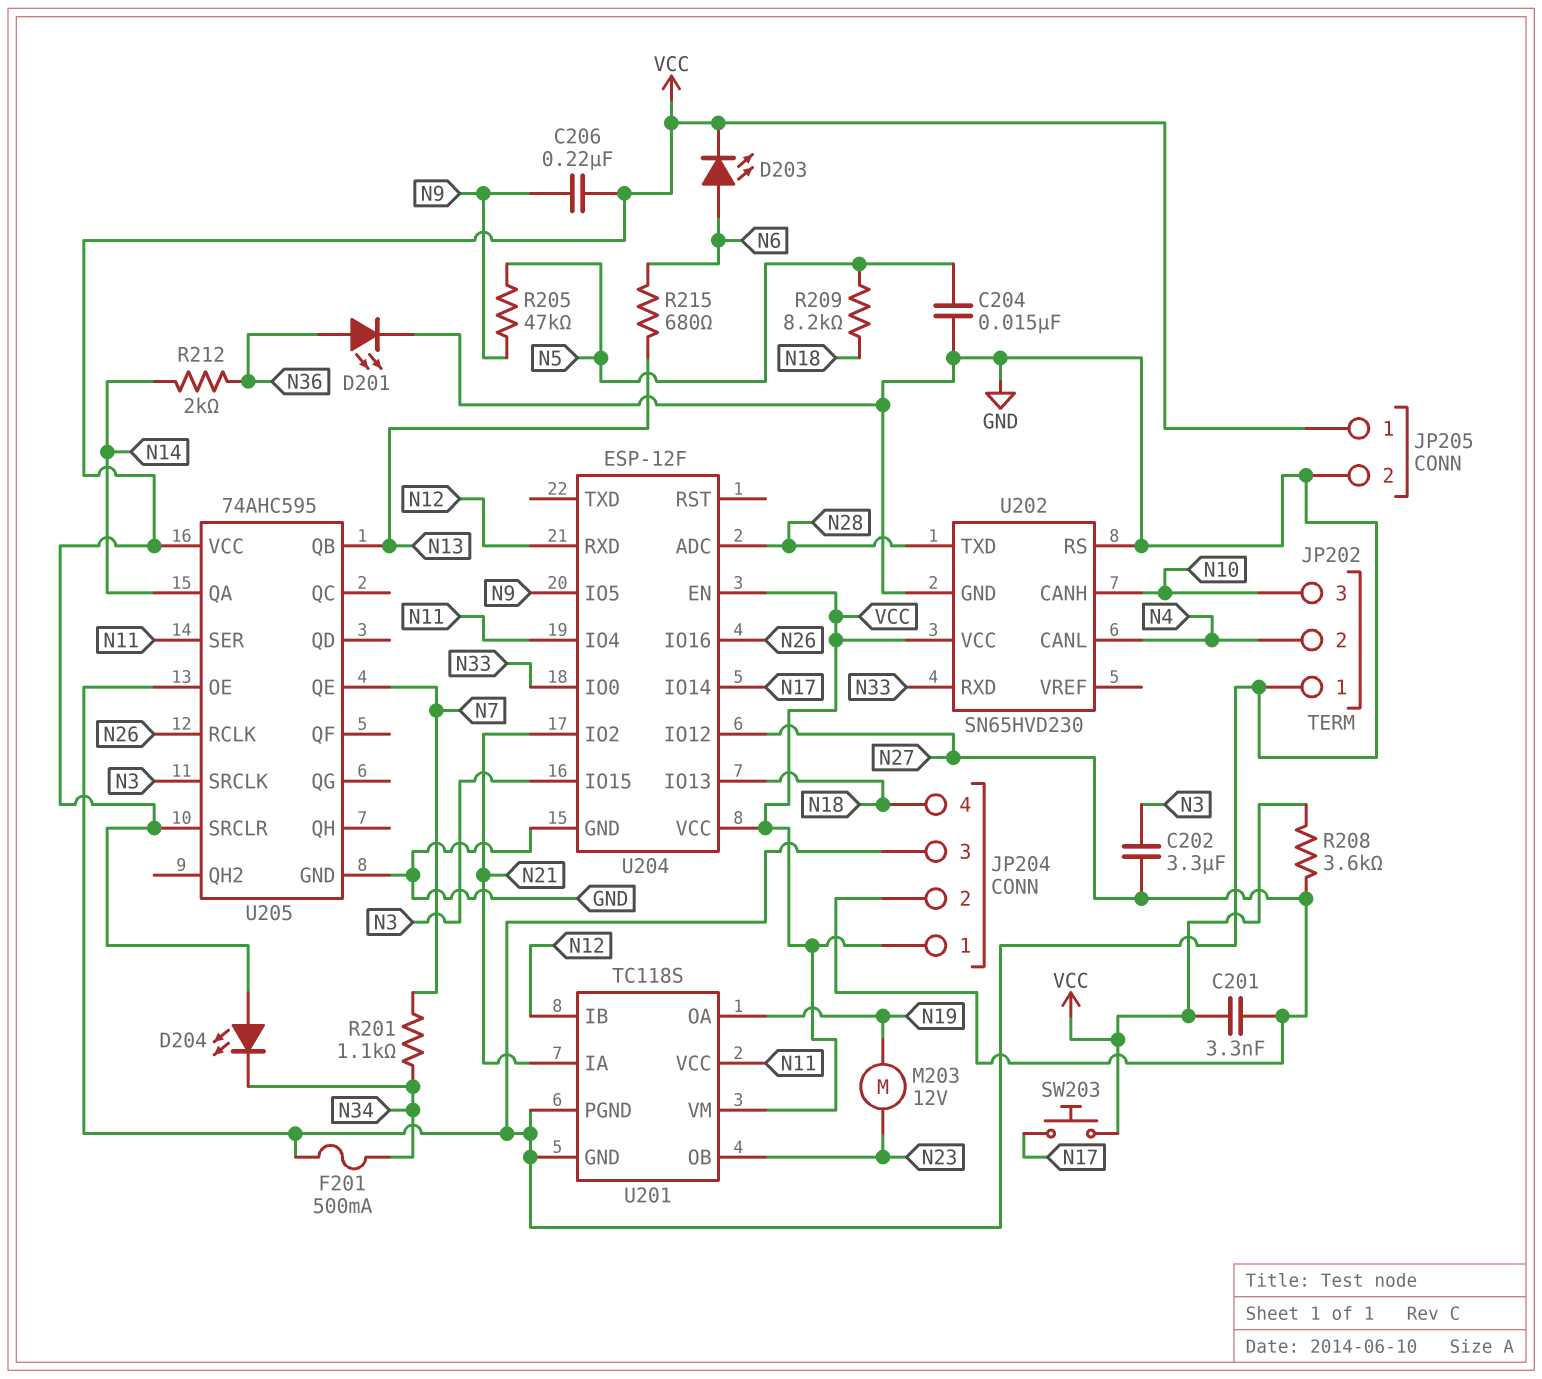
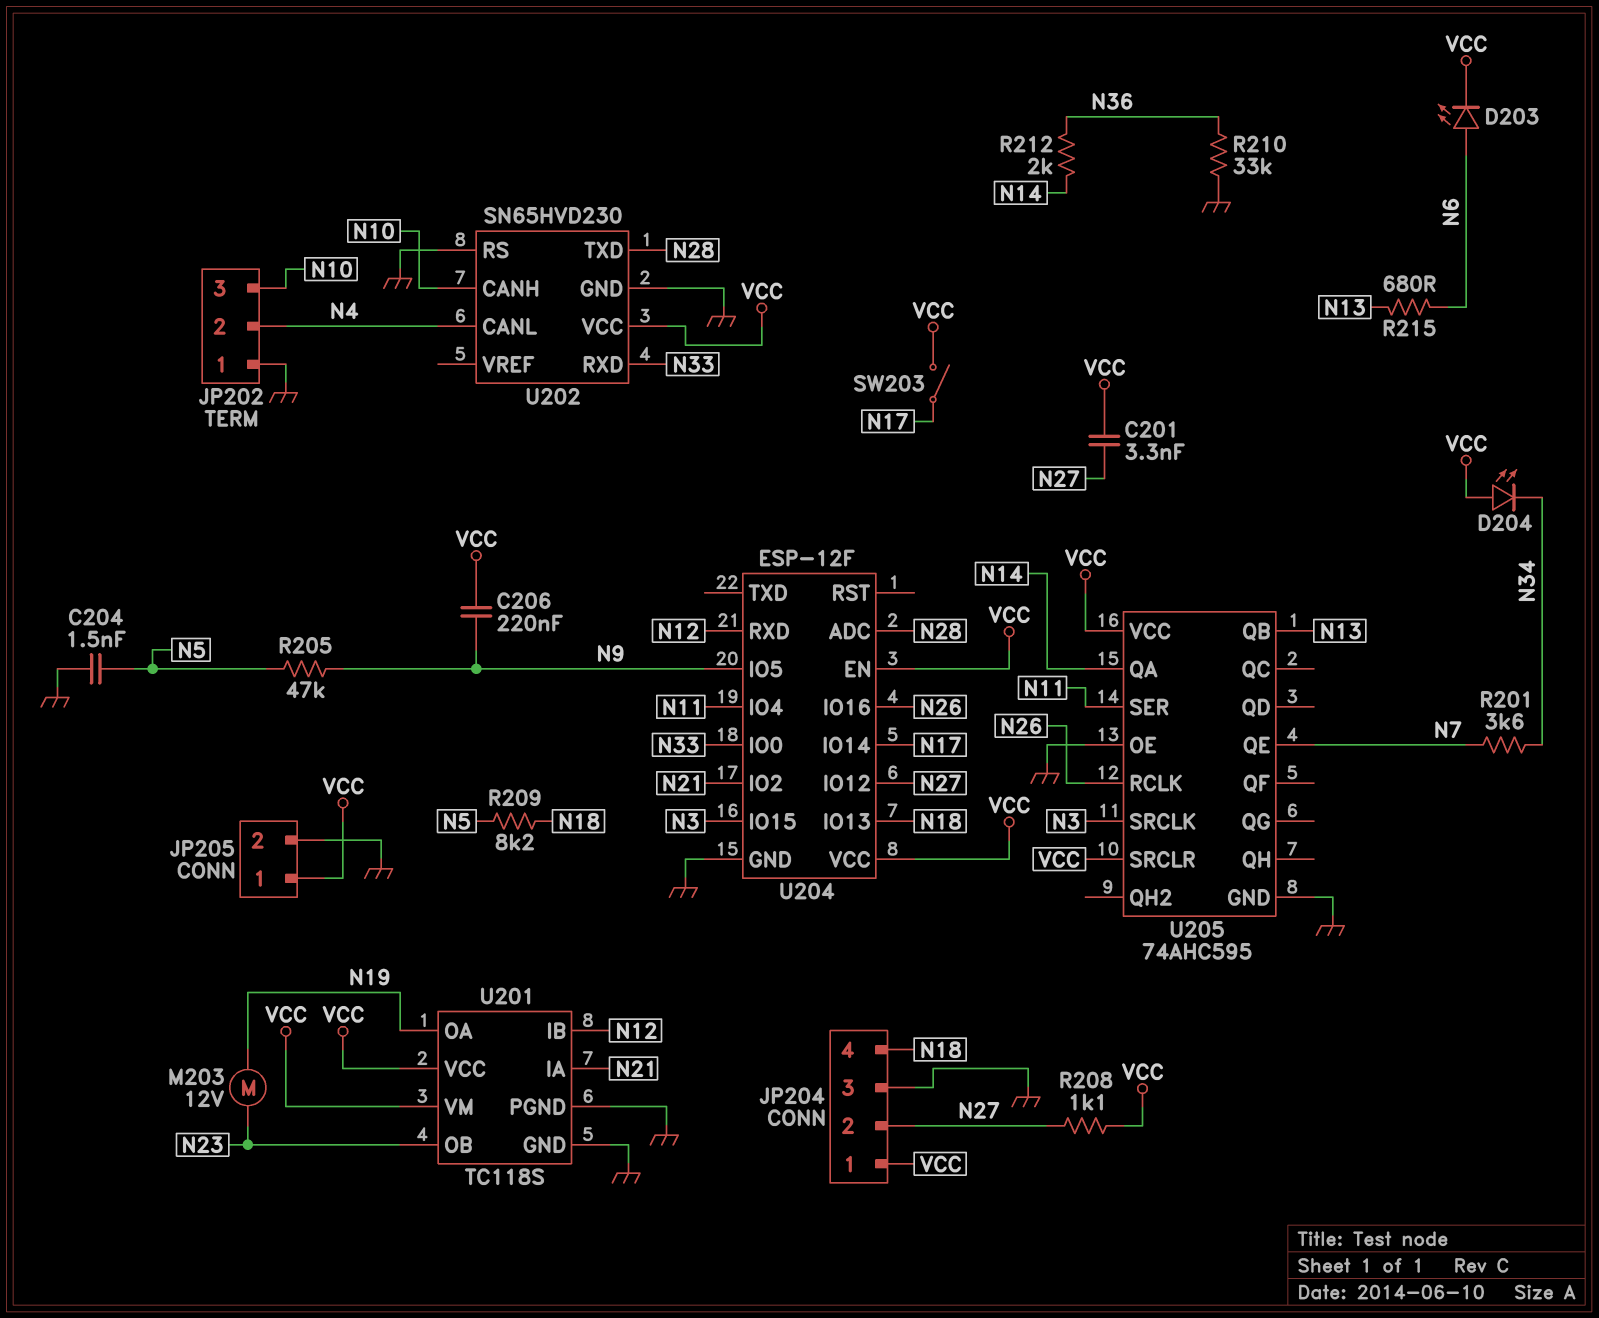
C202: 3.3uF (N3, N27) -> none
C204: 15nF (GND, N5) -> 1.5nF (GND, N5)
D201: LED (A N36, K GND) -> none
F201: 500mA (GND, N34) -> none
R201: 1.1k (N7, N34) -> 3.6k (N7, N34)
R208: 3.6k (N27, VCC) -> 1.1k (N27, VCC)
R210: none -> 33k (GND, N36)
SW203: button (N17, VCC) -> switch (N17, VCC)
U201 pin VCC: N11 -> VCC

